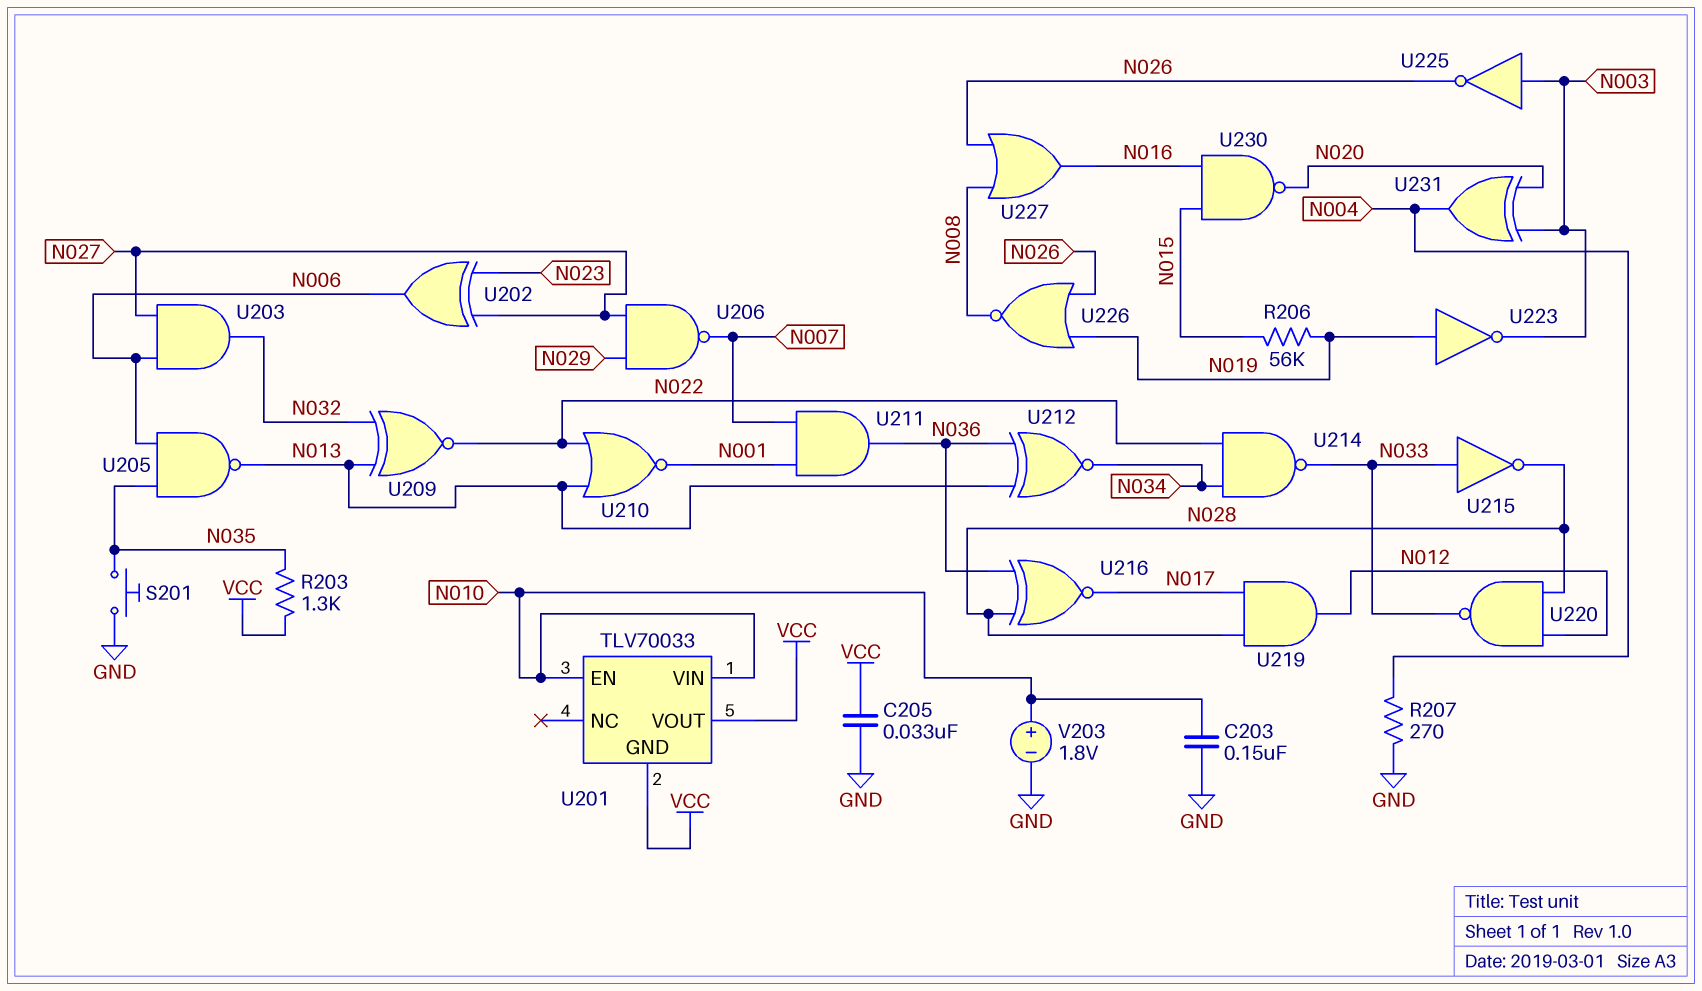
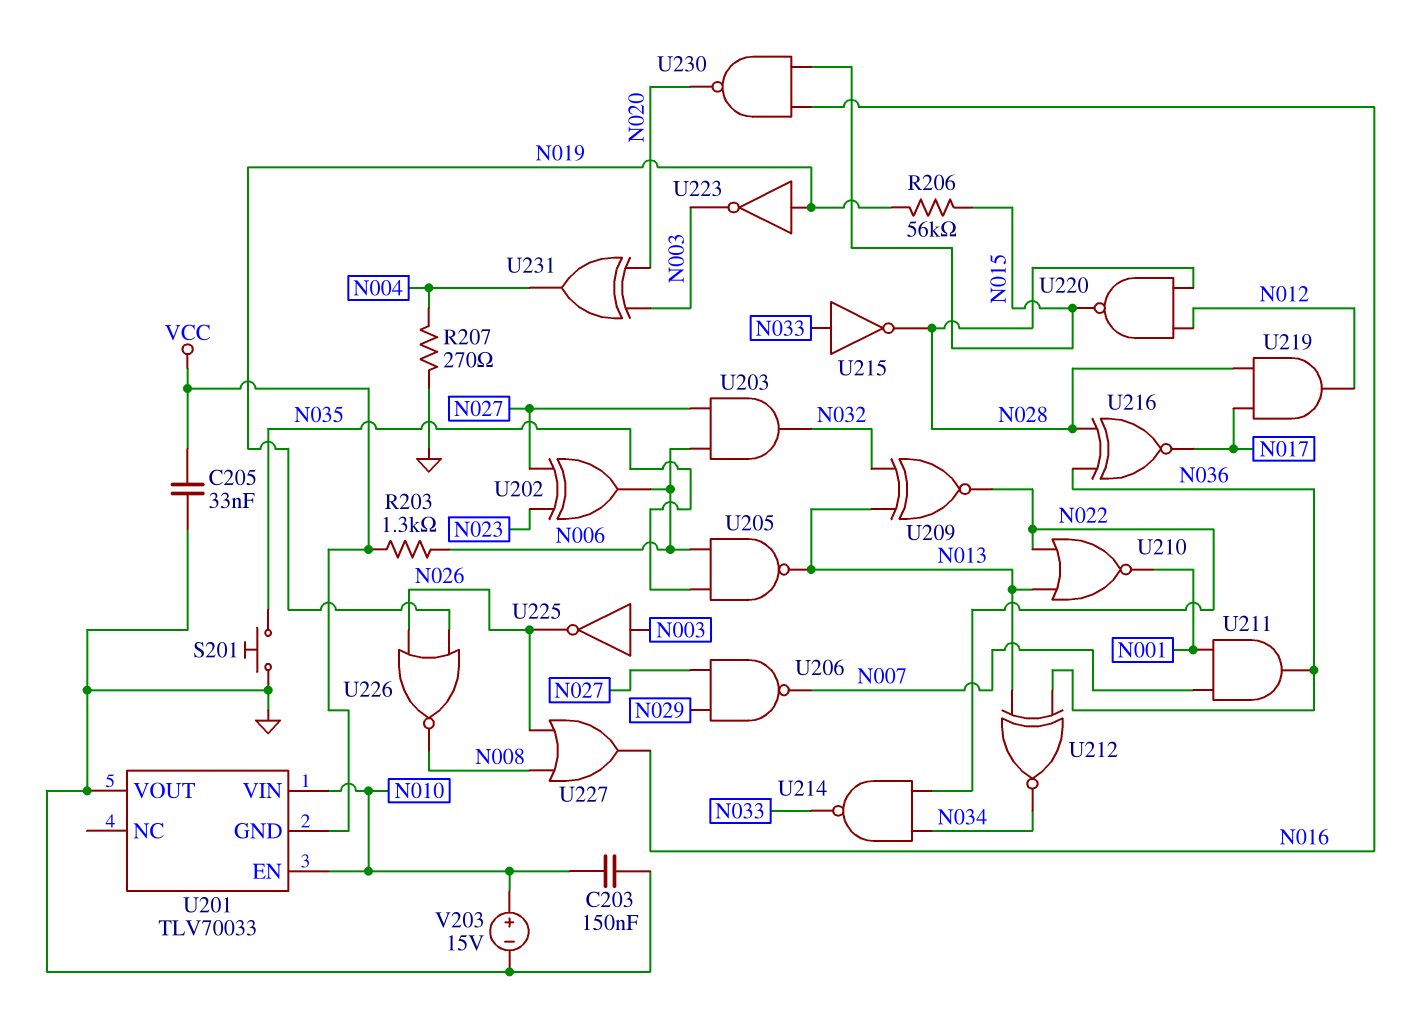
R203: 1.3k (N035, VCC) -> 1.3k (N006, VCC)
U201 pin VOUT: VCC -> GND
U220: NAND (in N012, in N028, out N033) -> NAND (in N012, in N028, out N015)
V203: 1.8V (plus N010, minus GND) -> 15V (plus N010, minus GND)

